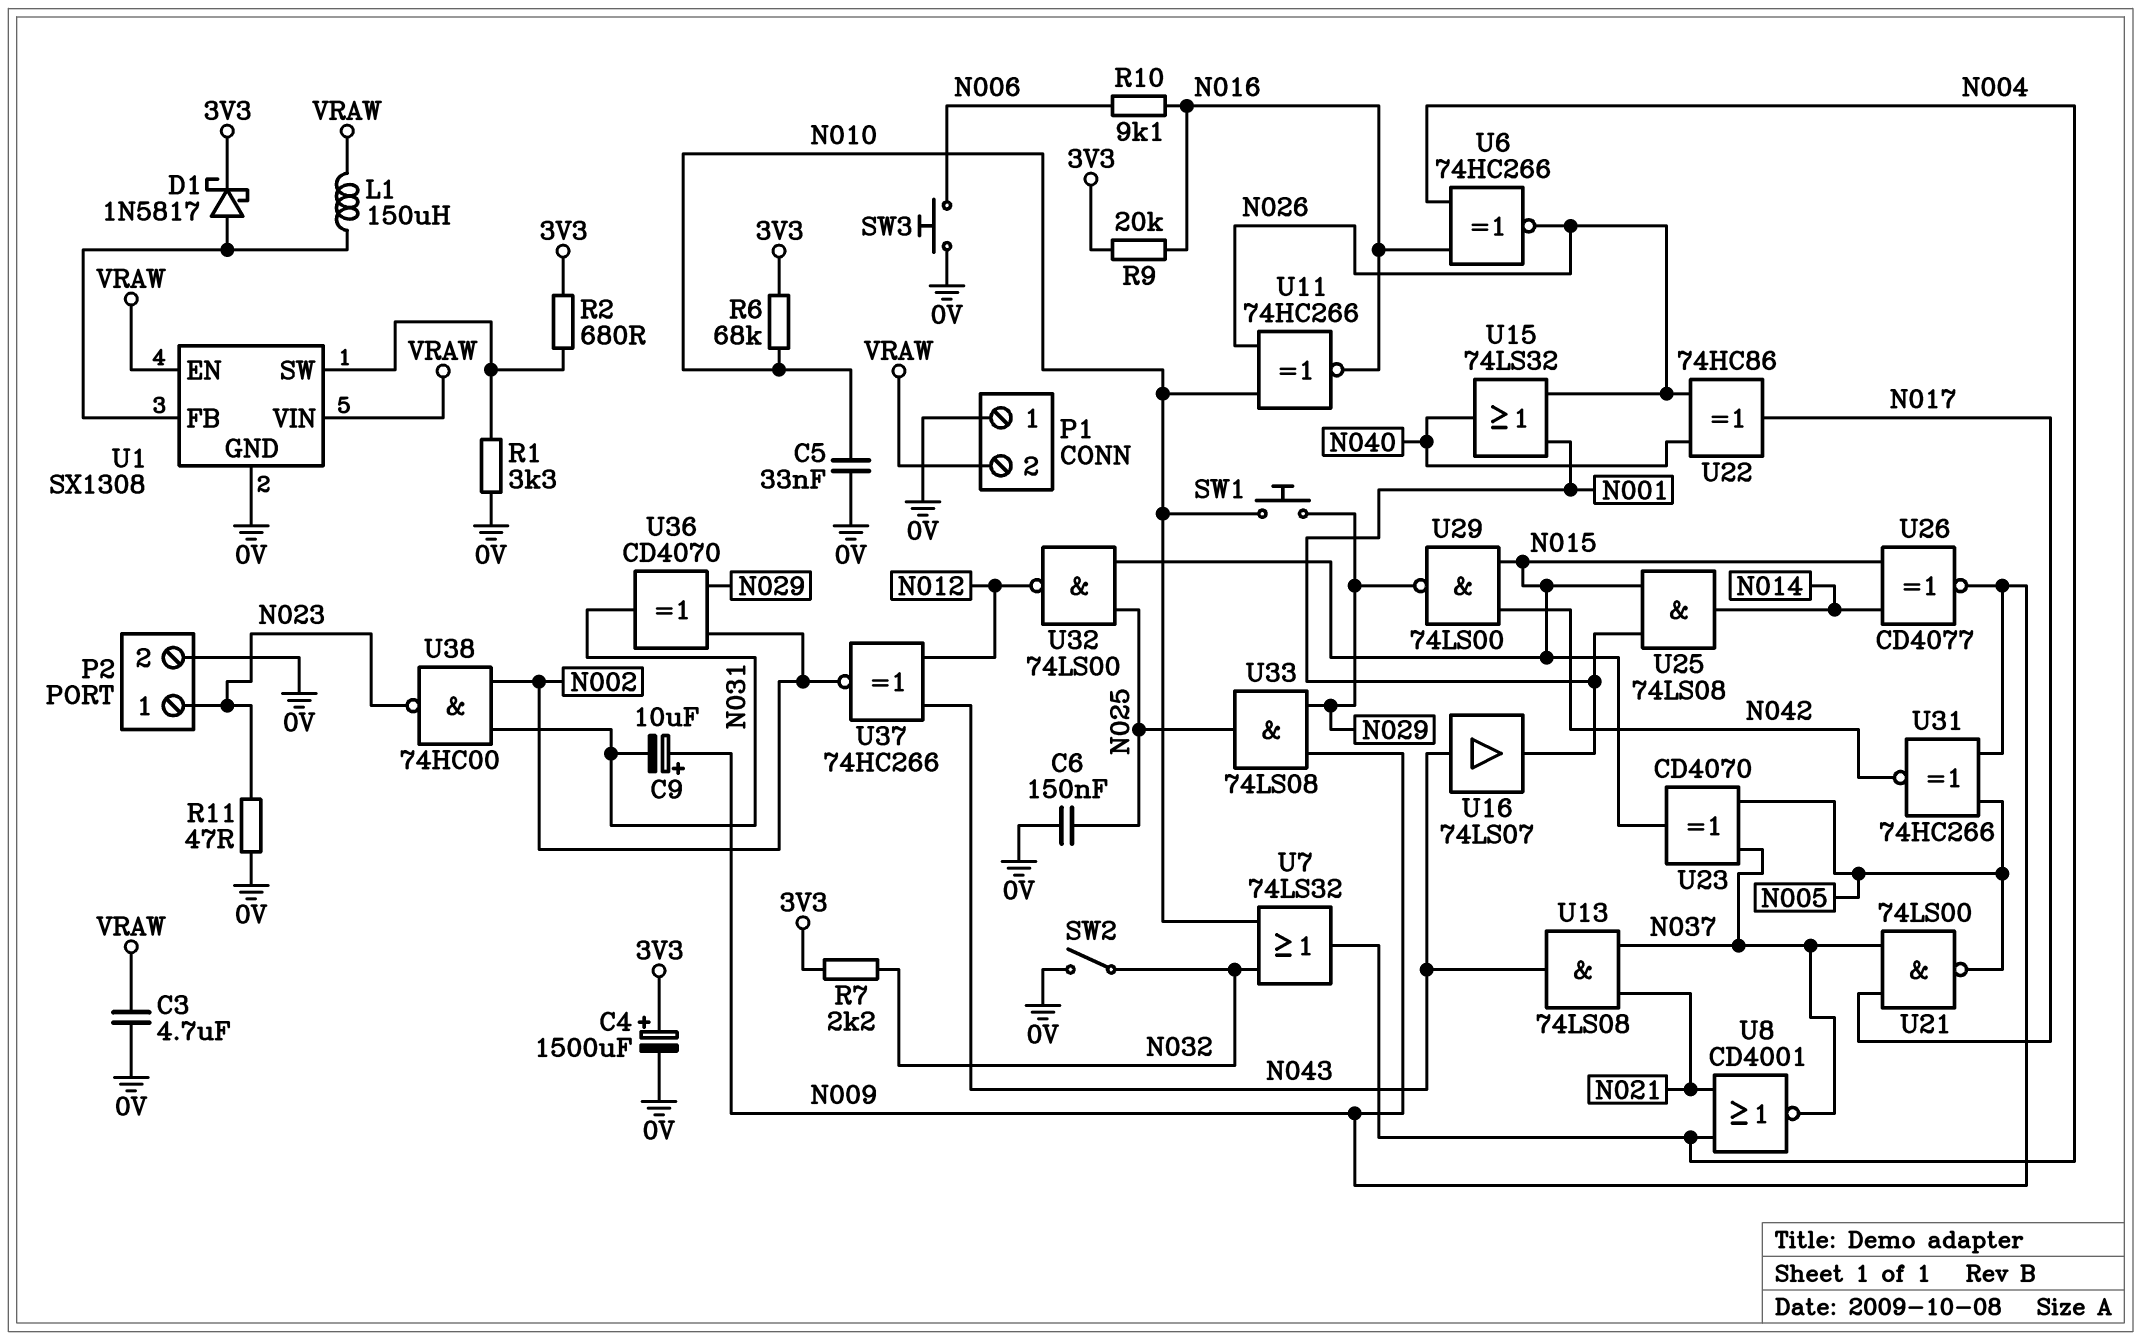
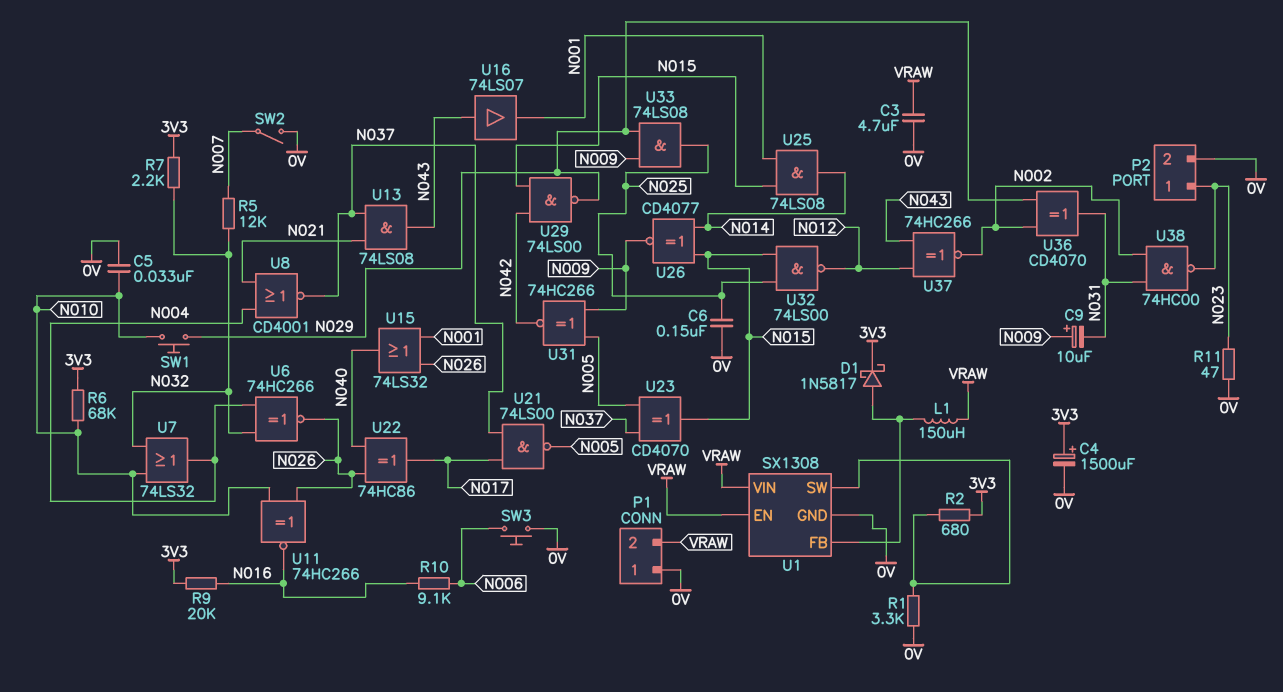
R5: none -> 12k (N007, N032)
SW2: switch (0V, N032) -> switch (0V, N007)
U6: XNOR 74HC266 (in N004, in N016, out N026) -> XNOR 74HC266 (in N004, in N032, out N026)

